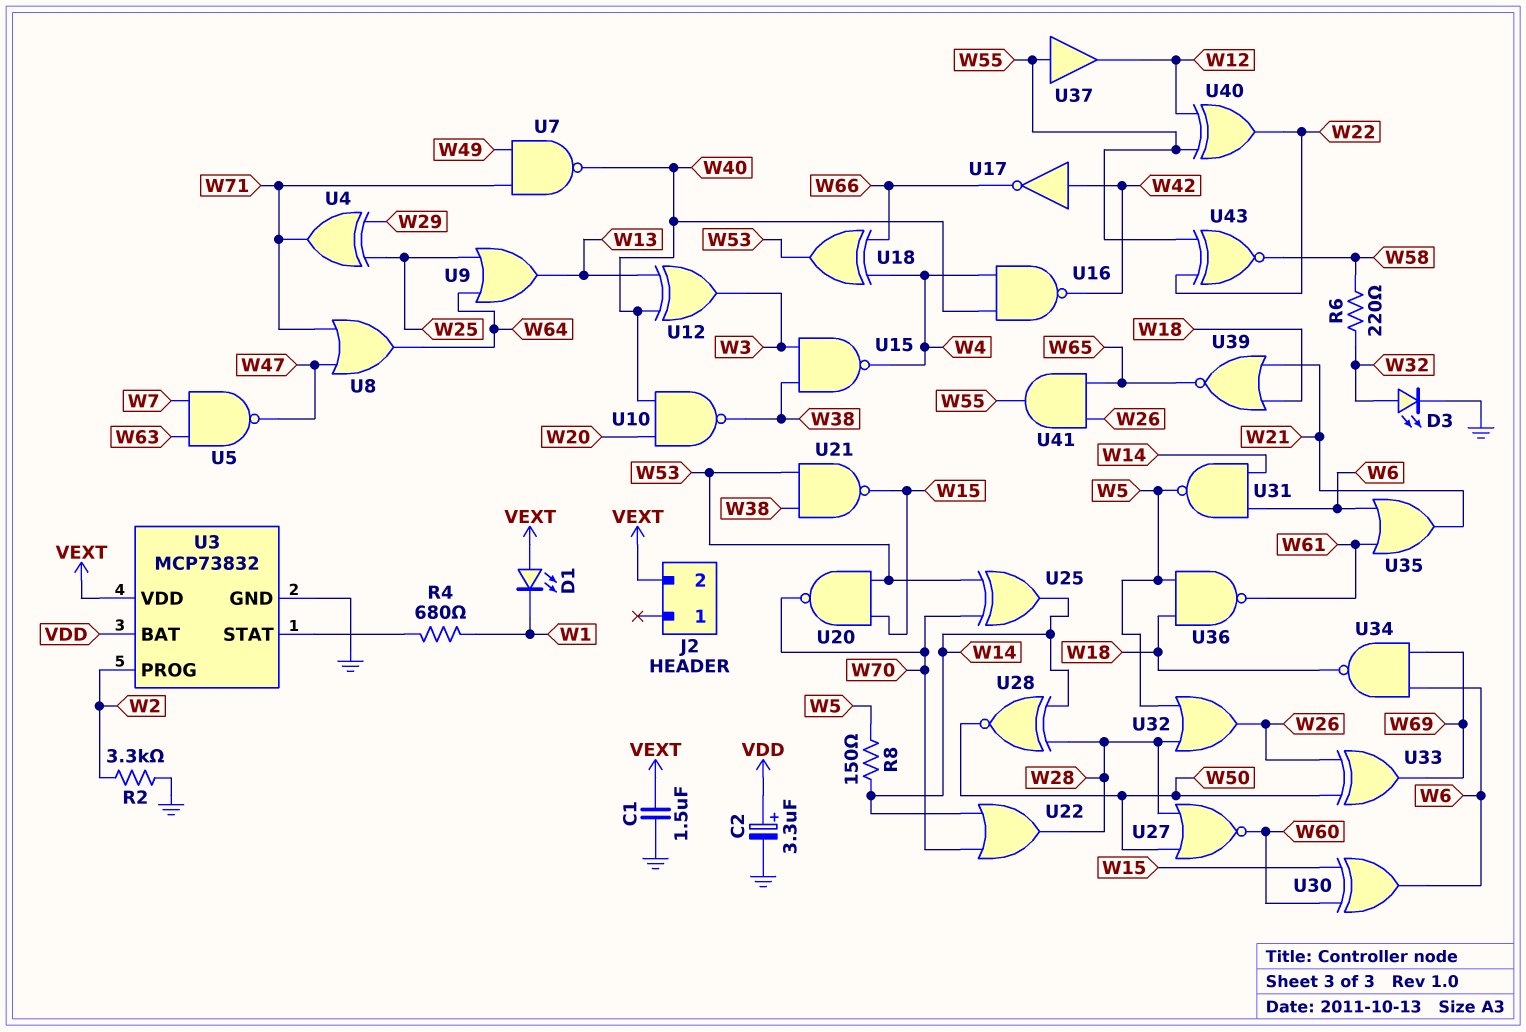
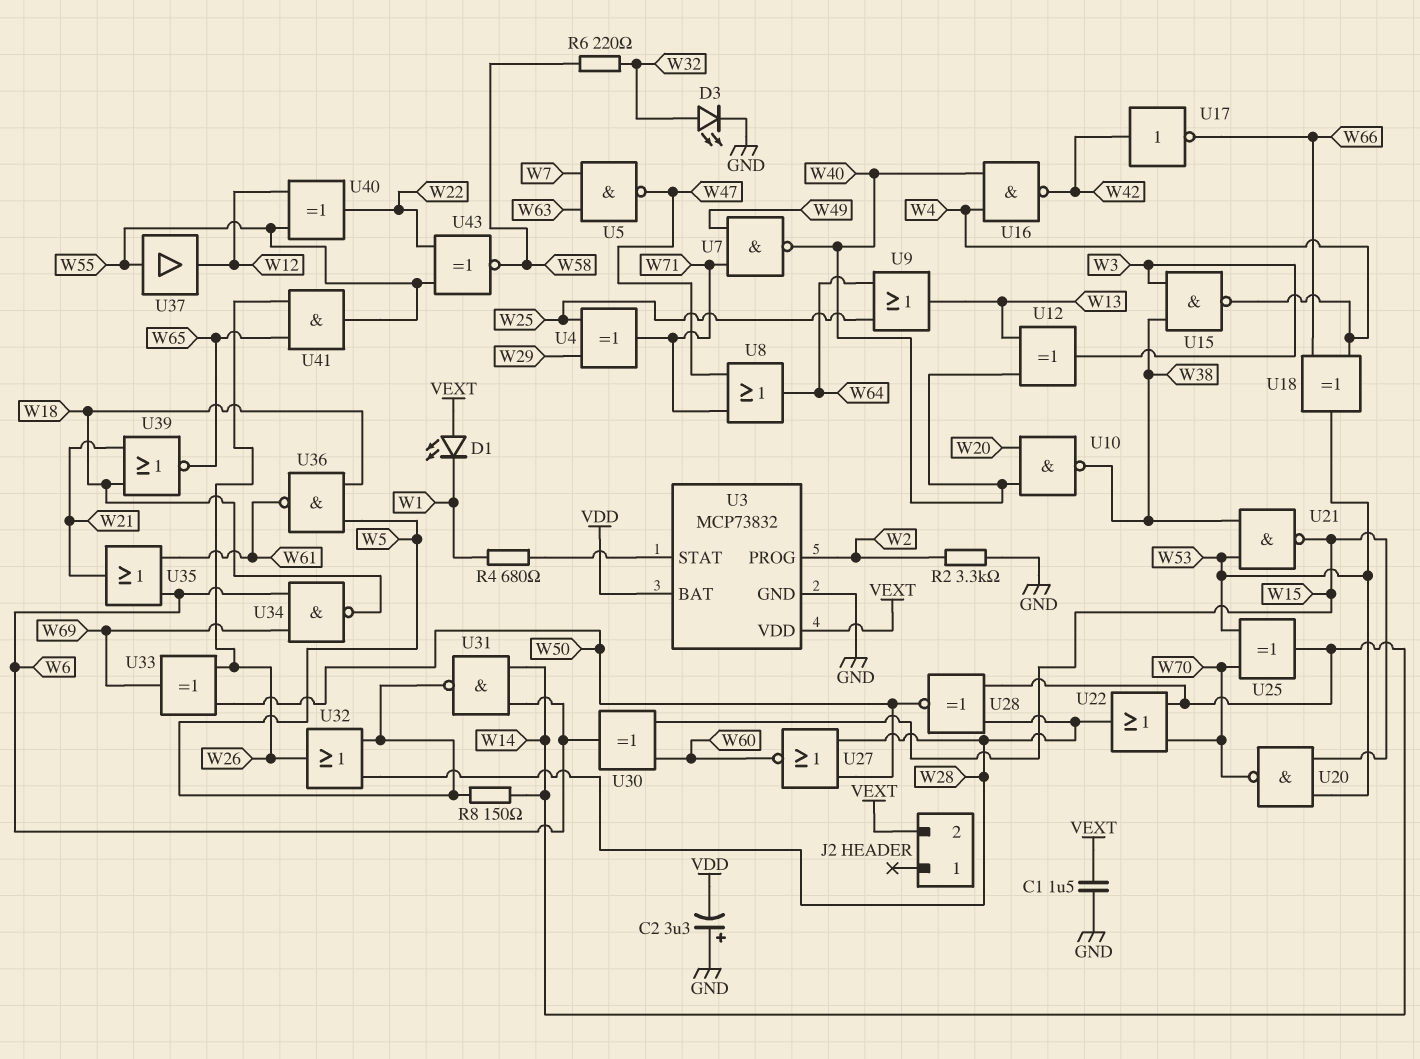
C2: 3.3uF (plus VDD, minus GND) -> 3.3uF (plus GND, minus VDD)

